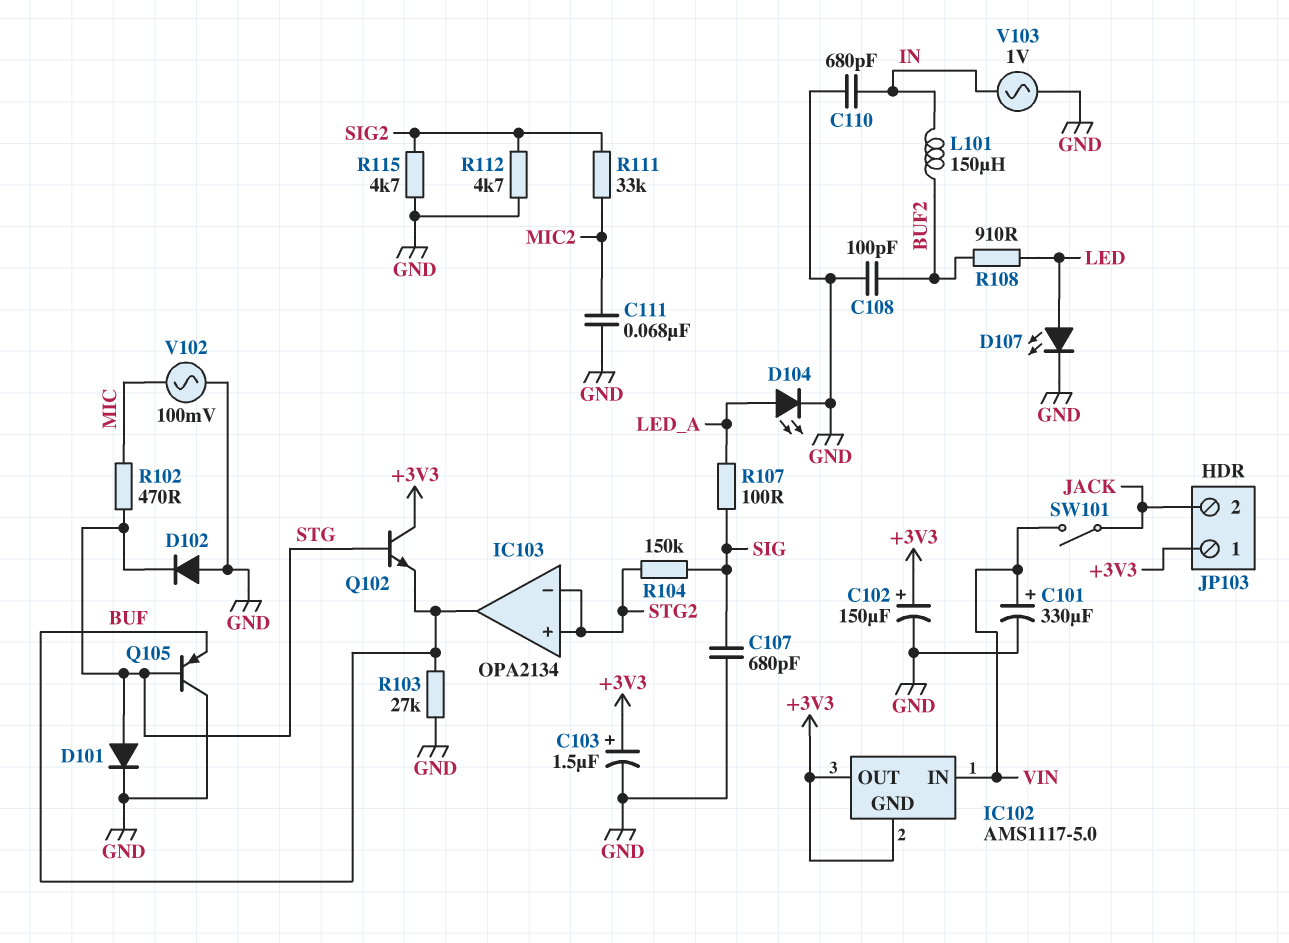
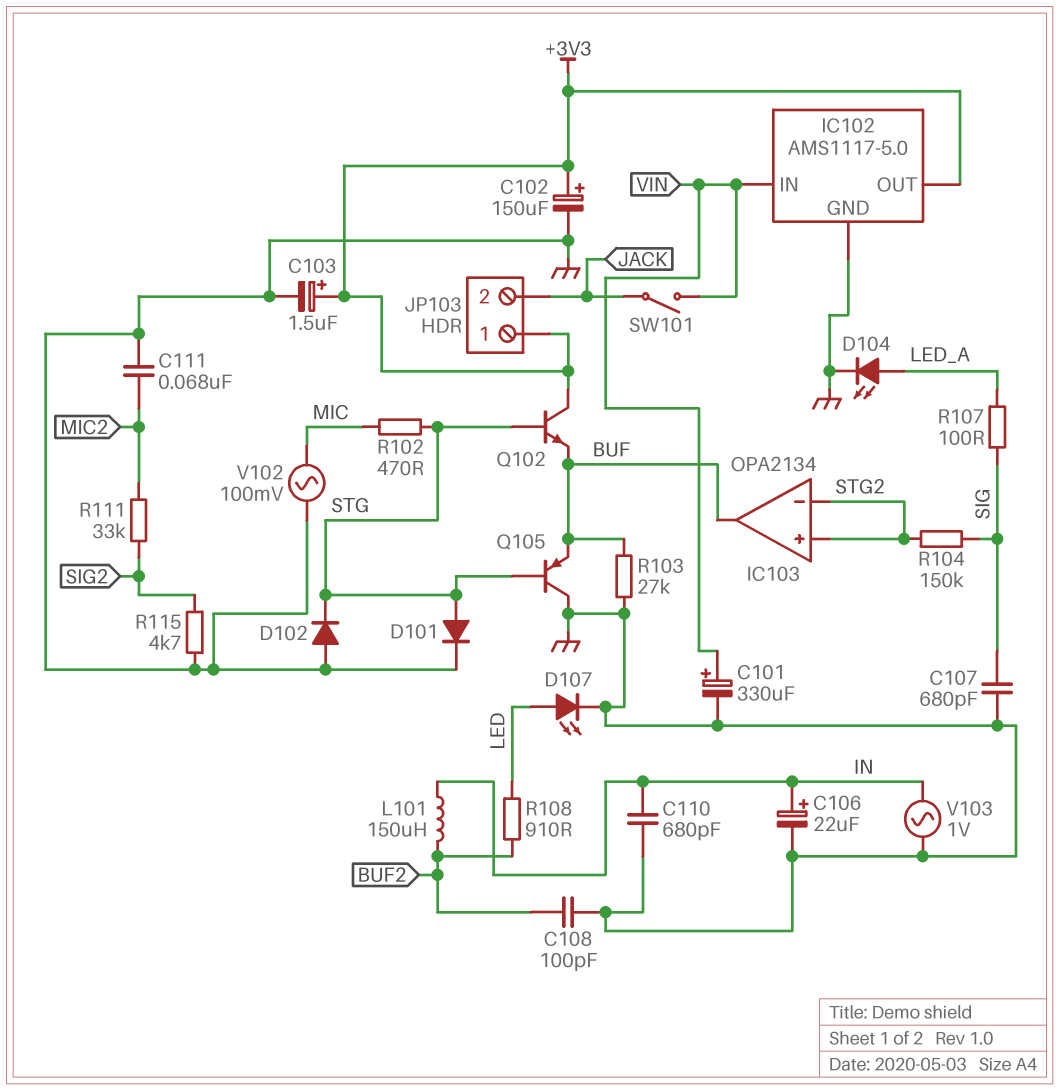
C106: none -> 22uF (plus IN, minus GND)
IC102 pin GND: +3V3 -> GND
R112: 4.7k (GND, SIG2) -> none

